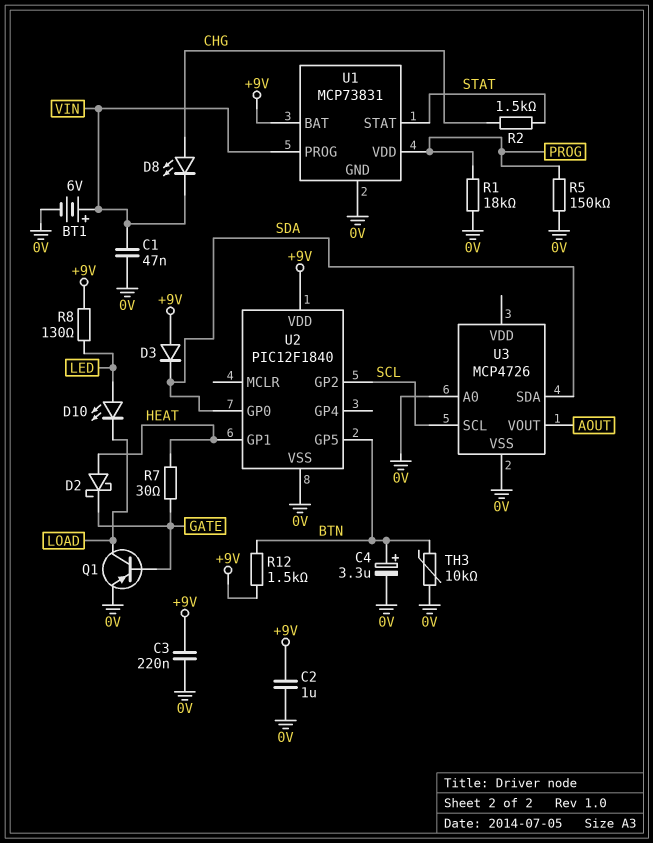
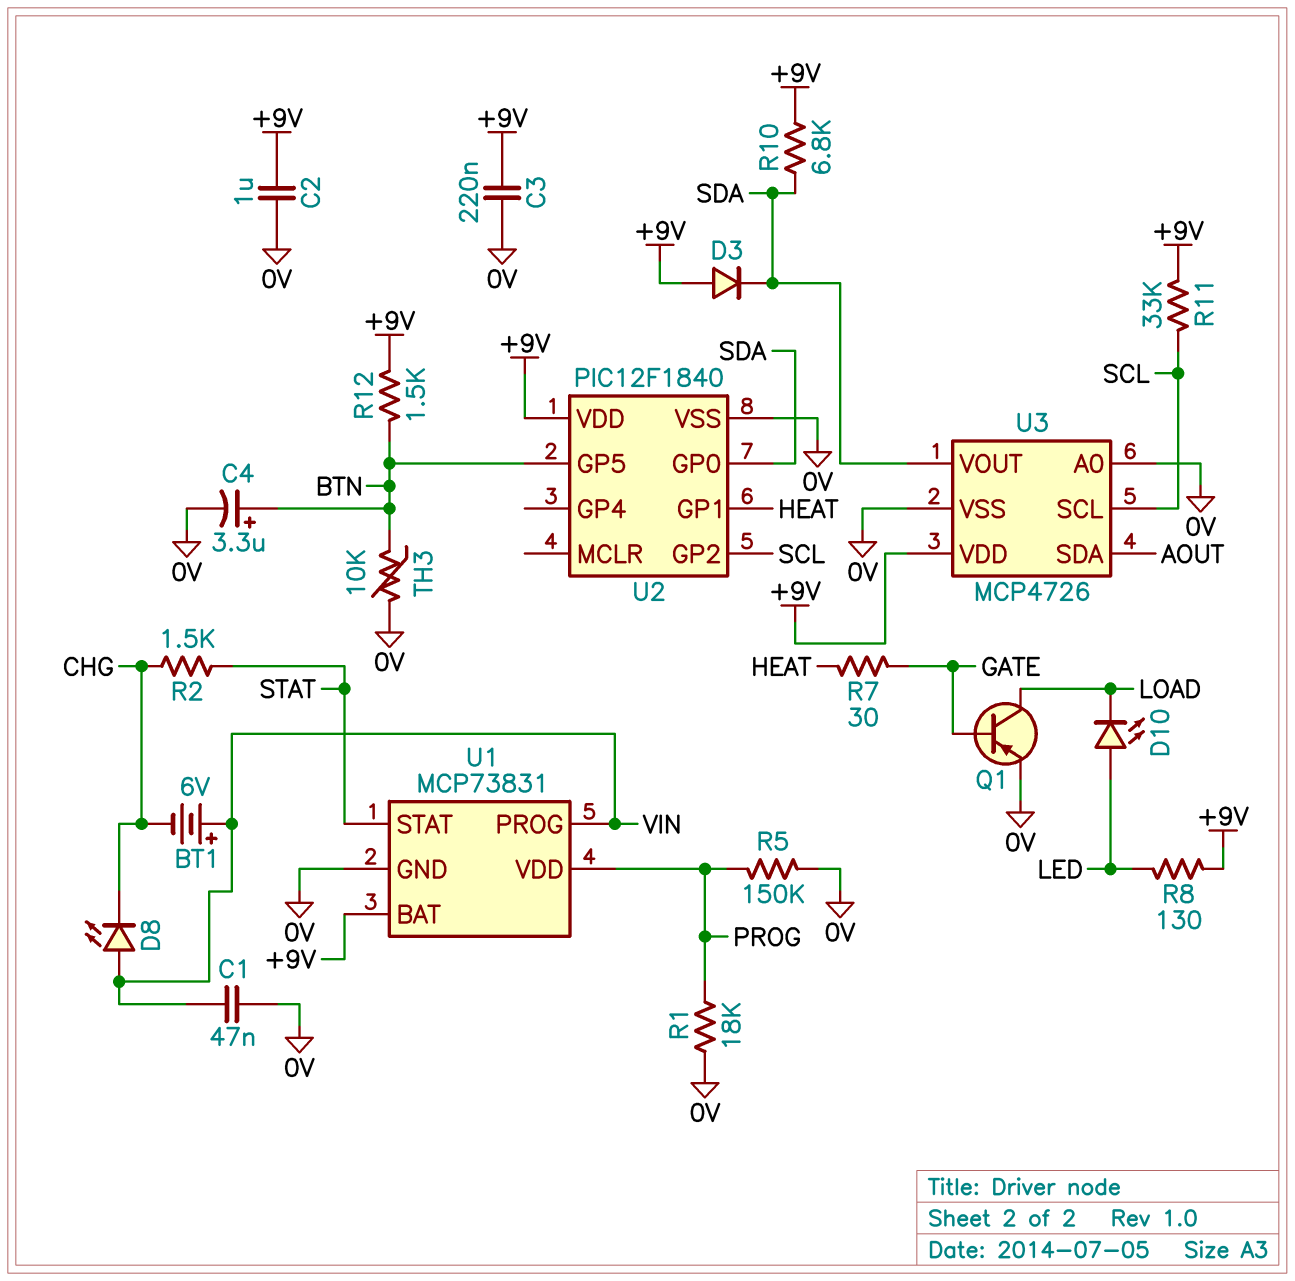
BT1: 6V (plus VIN, minus 0V) -> 6V (plus VIN, minus CHG)
D2: schottky (A HEAT, K GATE) -> none
D8: LED (A CHG, K VIN) -> LED (A VIN, K CHG)
R10: none -> 6.8k (+9V, SDA)
R11: none -> 33k (+9V, SCL)
U3 pin SDA: SDA -> AOUT
U3 pin VDD: none -> +9V
U3 pin VOUT: AOUT -> SDA

